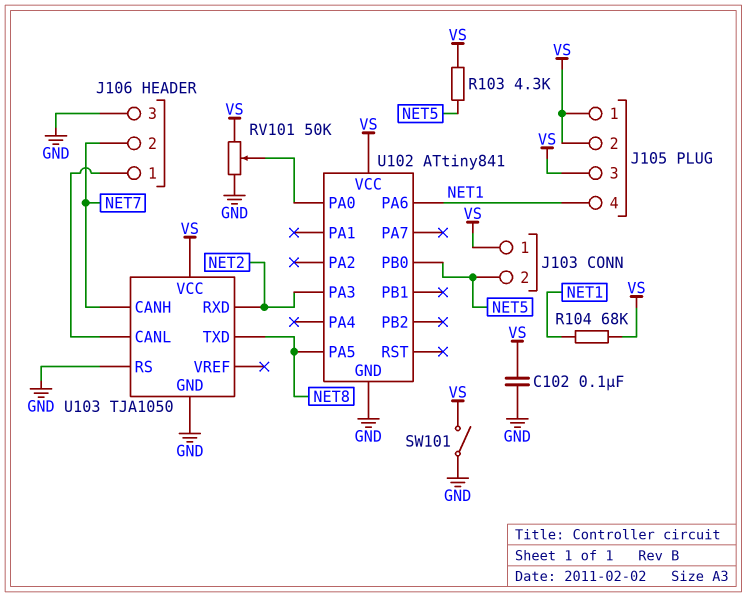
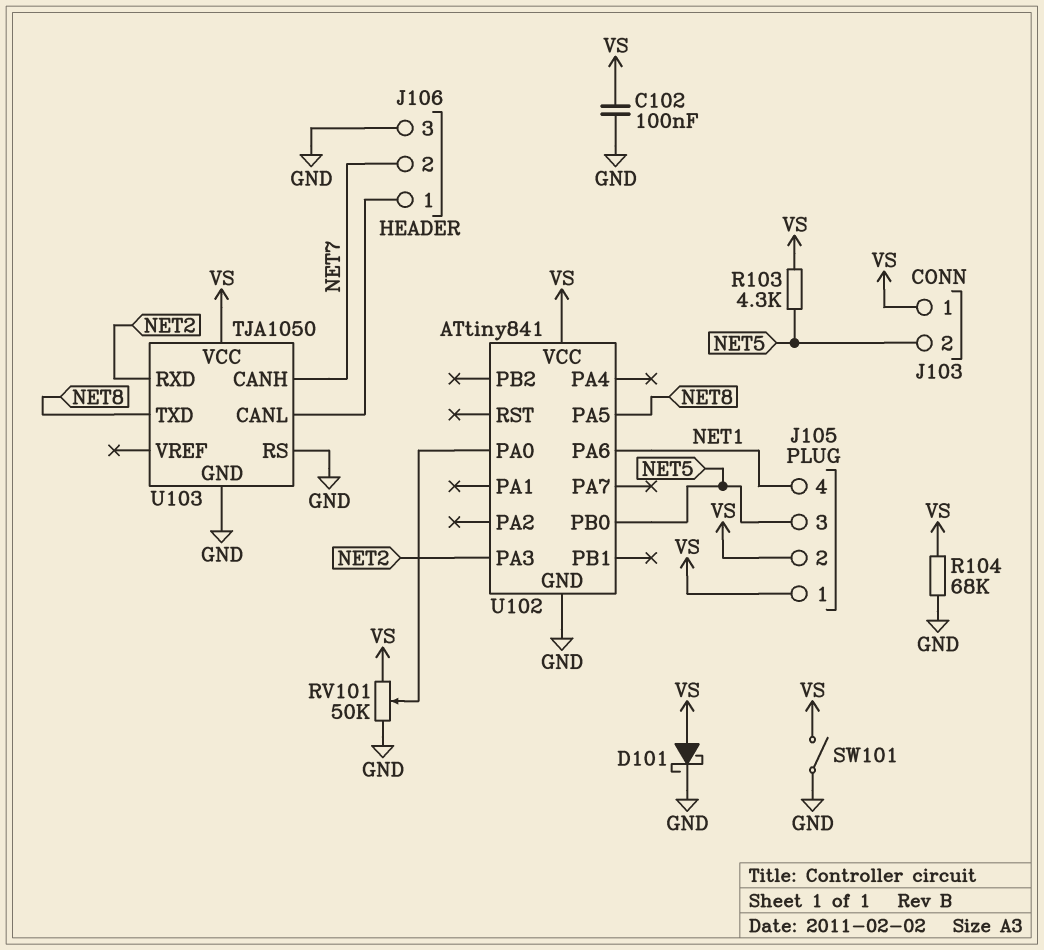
D101: none -> schottky (A VS, K GND)
J105 pin 3: VS -> NET5
R104: 68k (NET1, VS) -> 68k (GND, VS)

